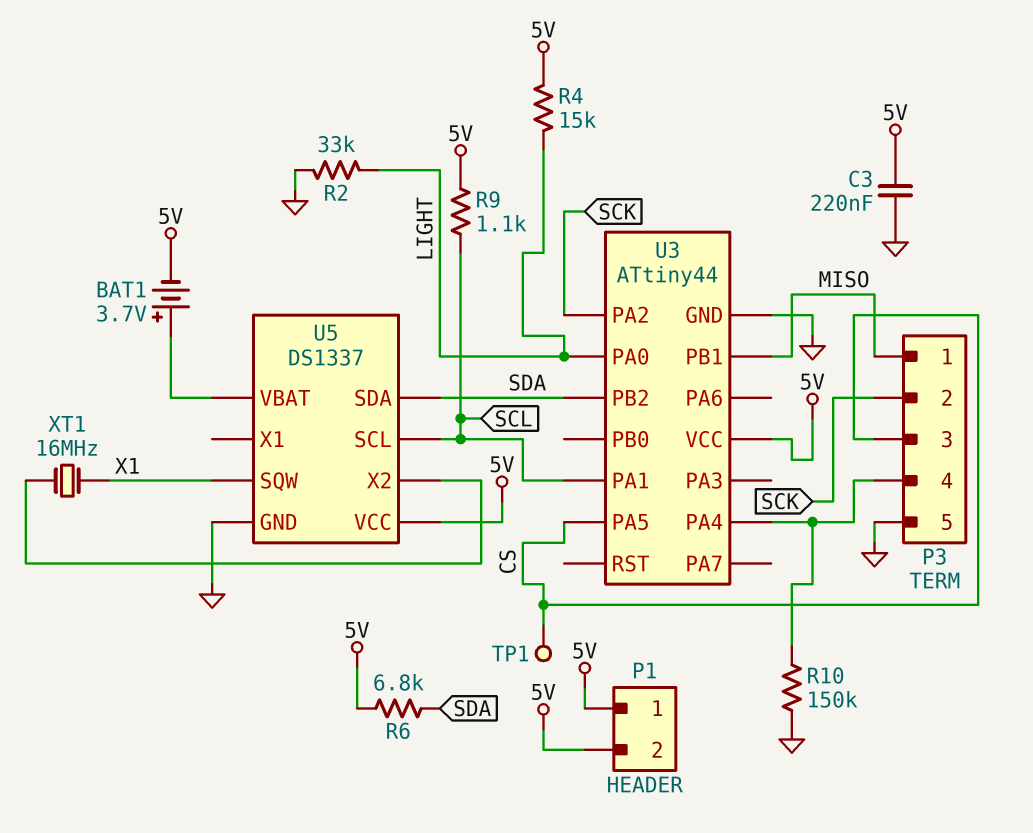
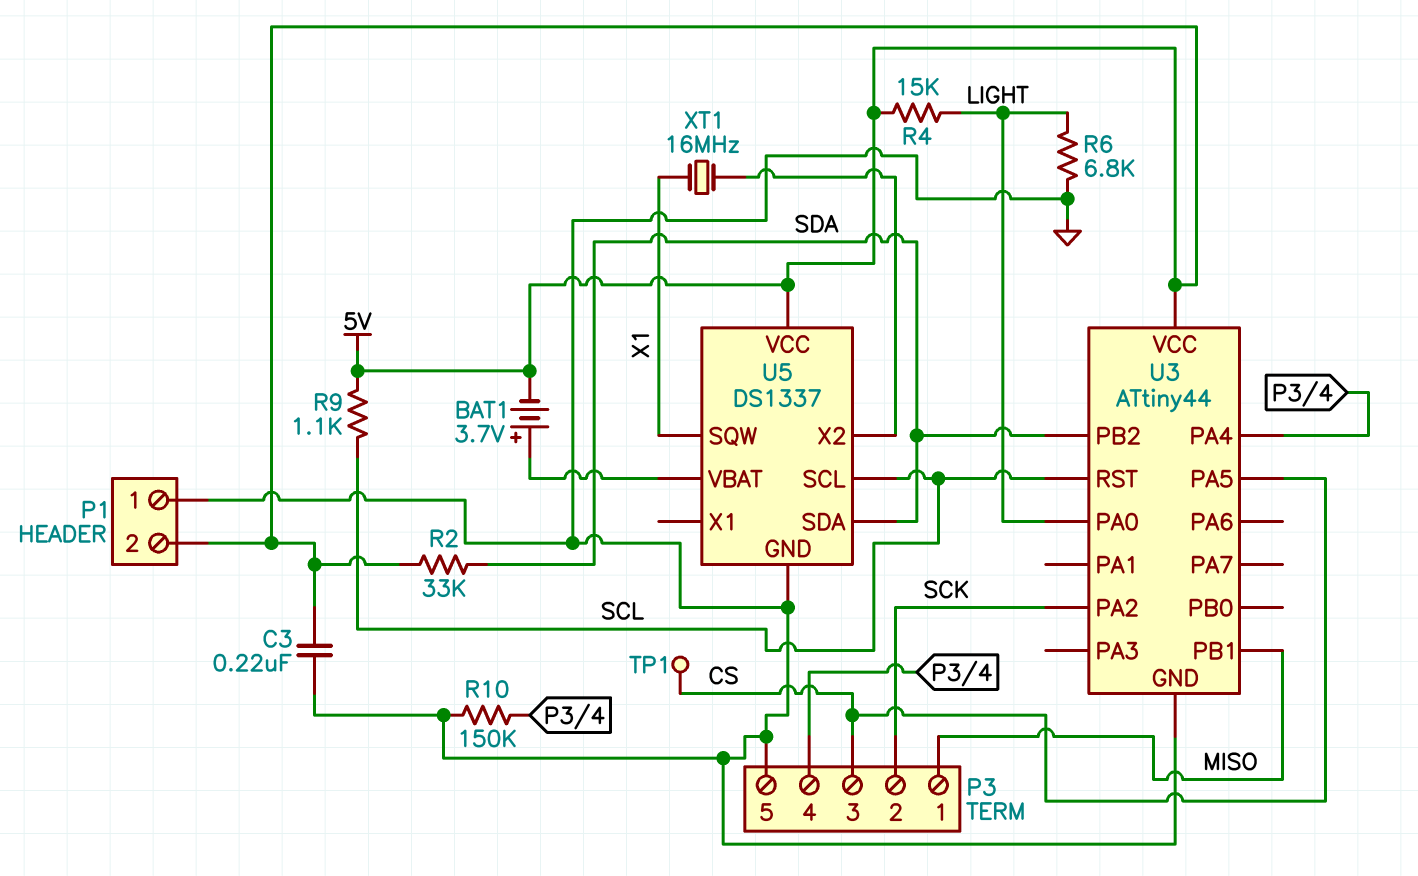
P1 pin 1: 5V -> GND
R2: 33k (GND, LIGHT) -> 33k (5V, SDA)
R6: 6.8k (5V, SDA) -> 6.8k (GND, LIGHT)
U3 pin PA1: SCL -> none
U3 pin RST: none -> SCL

